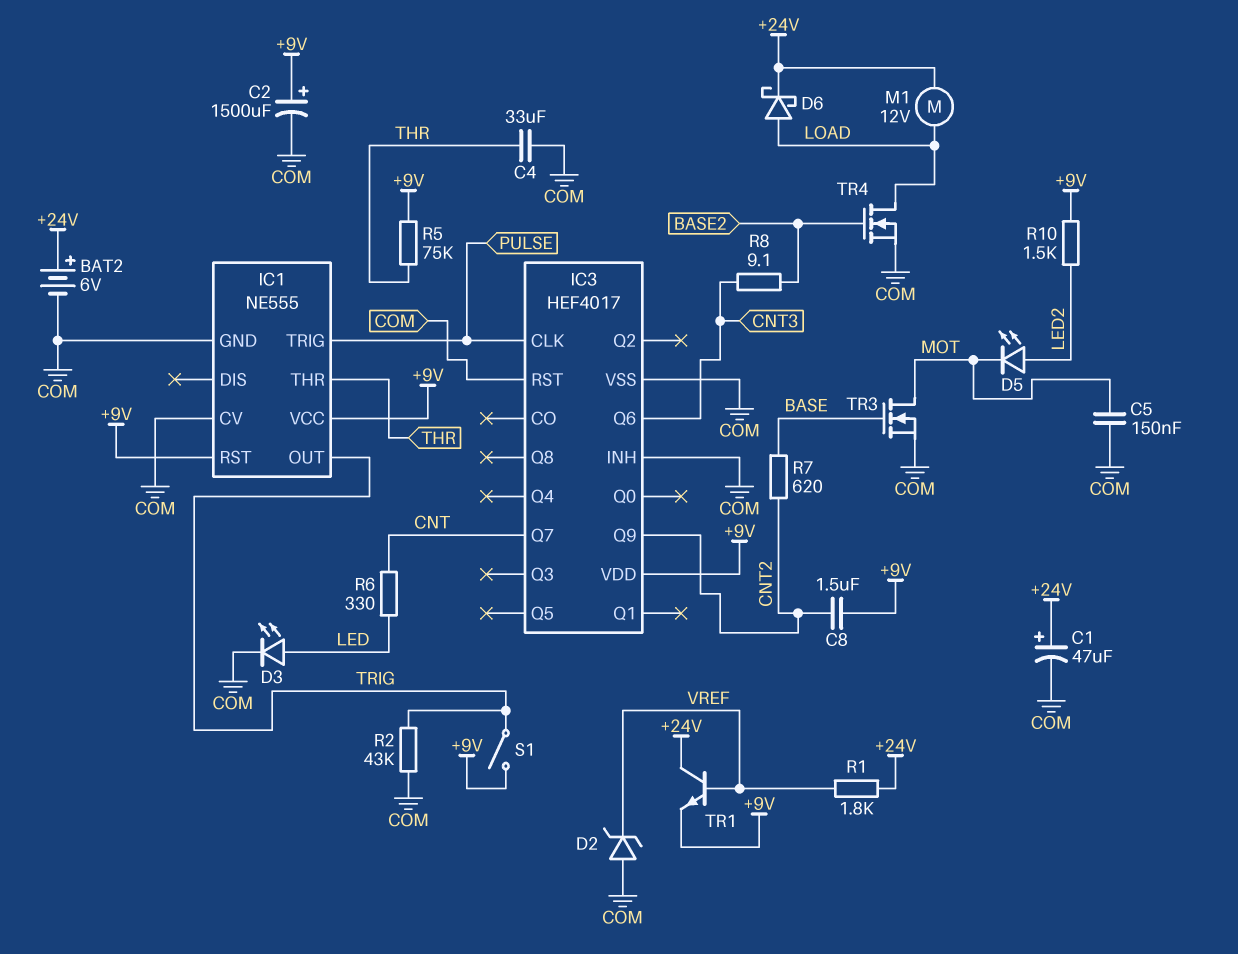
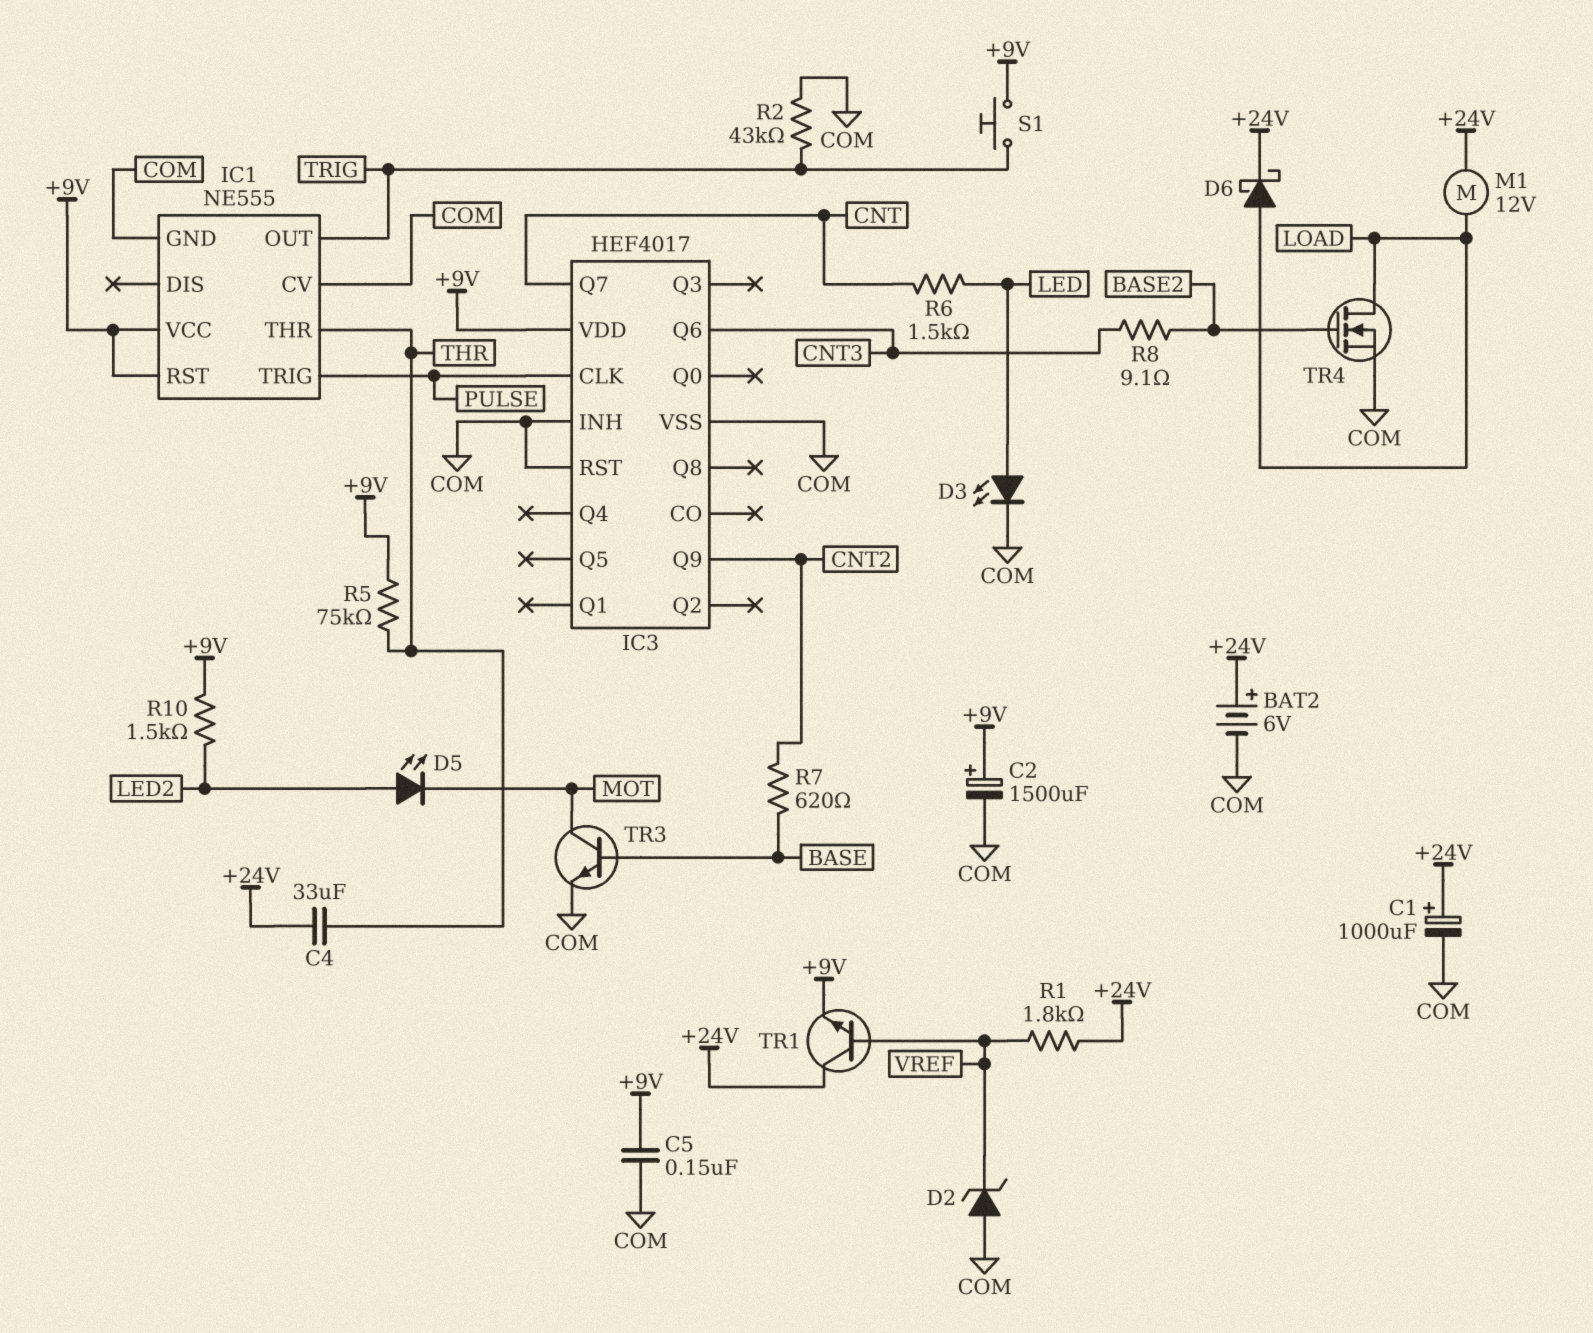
C1: 47uF (plus +24V, minus COM) -> 1000uF (plus +24V, minus COM)
C4: 33uF (COM, THR) -> 33uF (+24V, THR)
C5: 150nF (COM, MOT) -> 150nF (+9V, COM)
C8: 1.5uF (+9V, CNT2) -> none
R6: 330 (CNT, LED) -> 1.5k (CNT, LED)
S1: switch (+9V, TRIG) -> button (+9V, TRIG)
TR3: NMOS (G BASE, D MOT, S COM) -> NPN (B BASE, C MOT, E COM)

